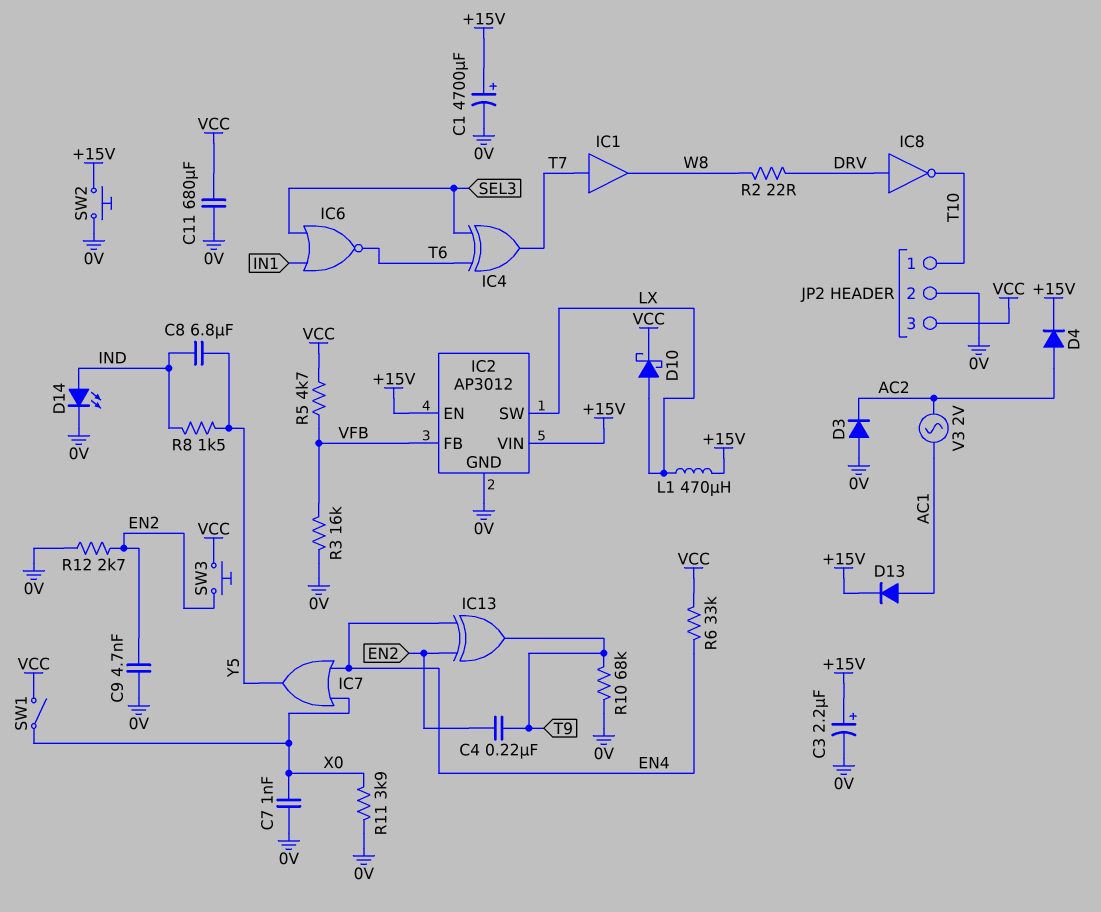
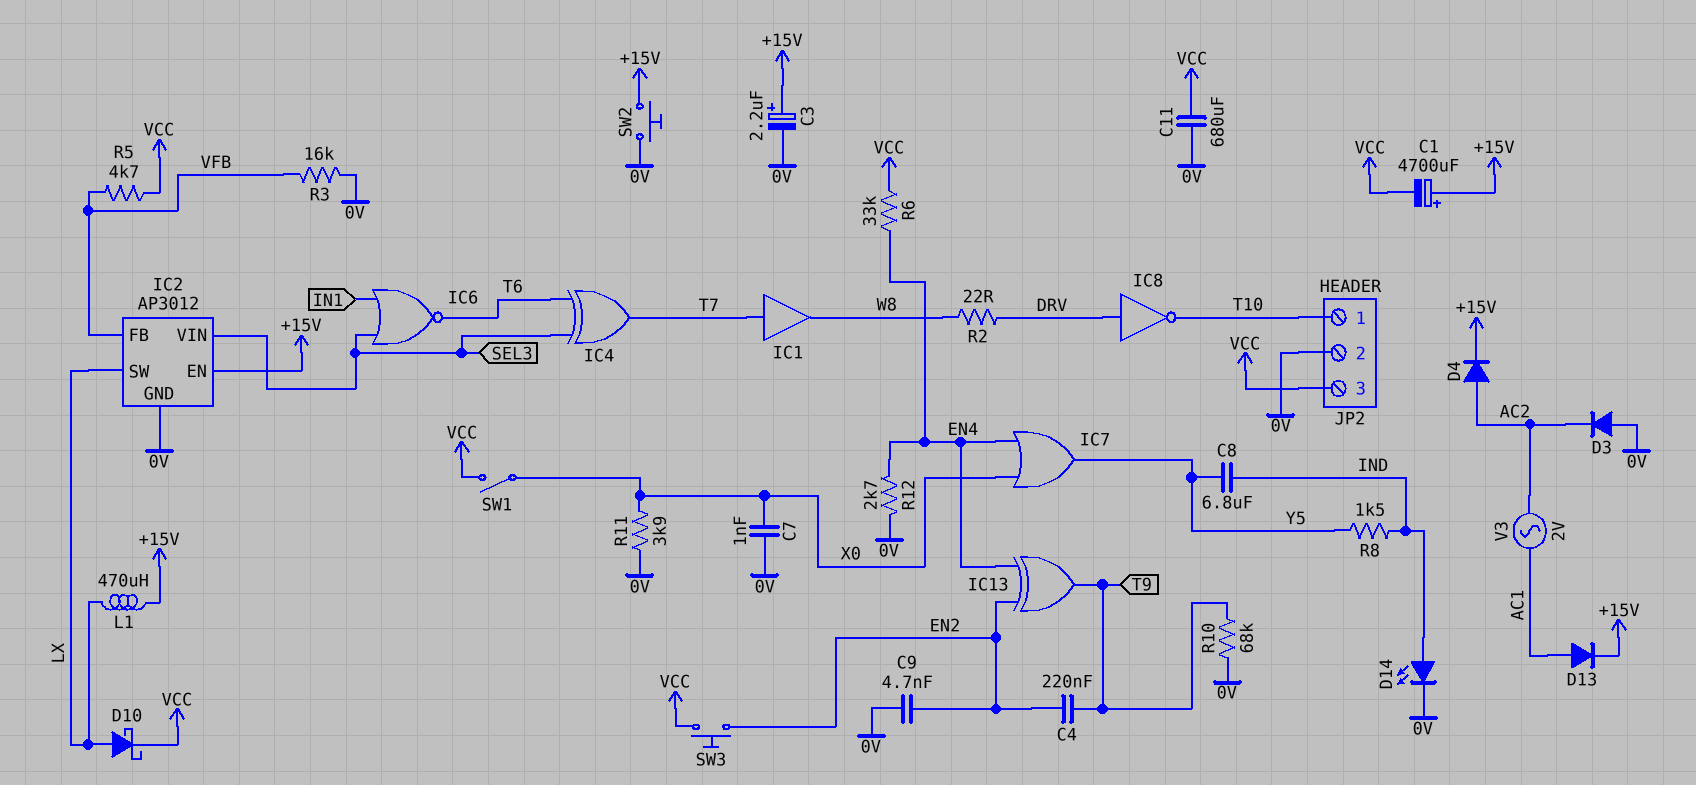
C1: 4700uF (plus +15V, minus 0V) -> 4700uF (plus +15V, minus VCC)
IC2 pin VIN: +15V -> SEL3
R12: 2.7k (0V, EN2) -> 2.7k (0V, EN4)

